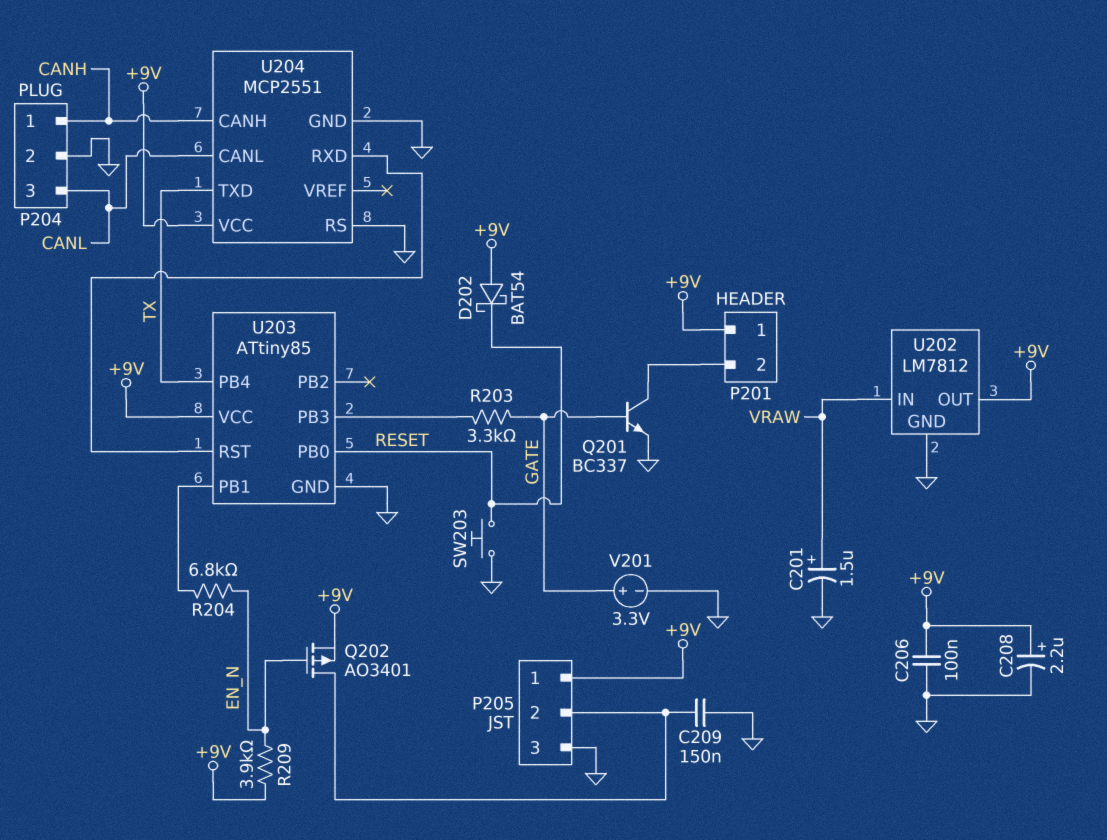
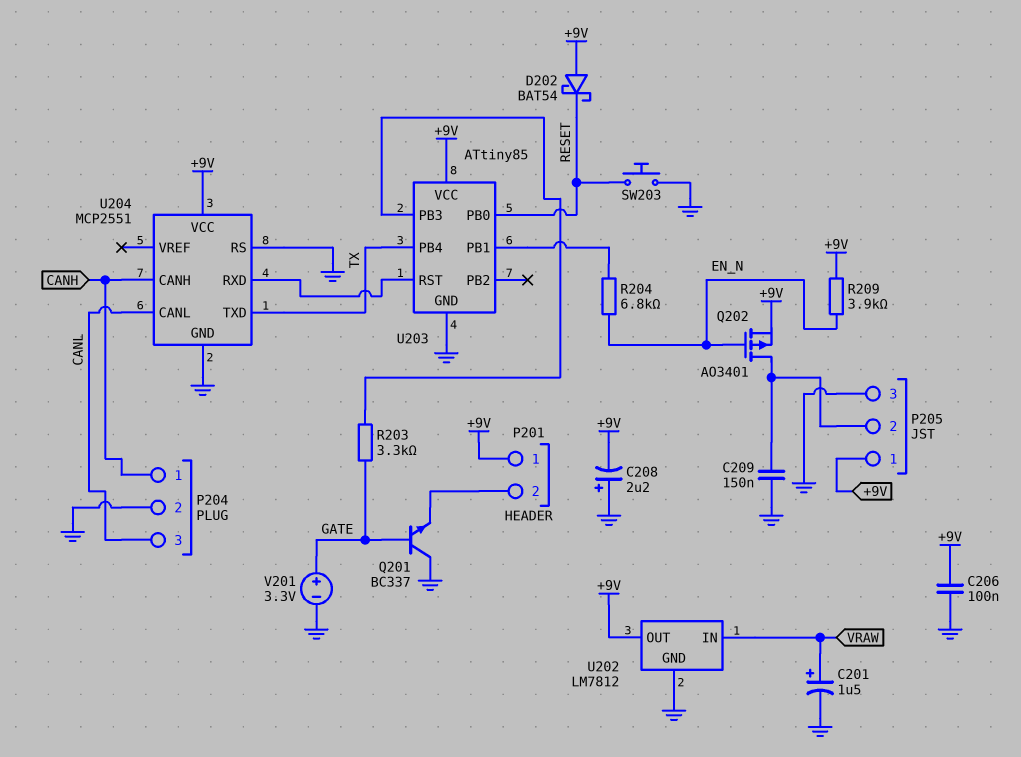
C208: 2.2uF (plus +9V, minus GND) -> 2.2uF (plus GND, minus +9V)
Q201: NPN BC337 (B GATE, C P201/2, E GND) -> NPN BC337 (B GATE, C GND, E P201/2)

